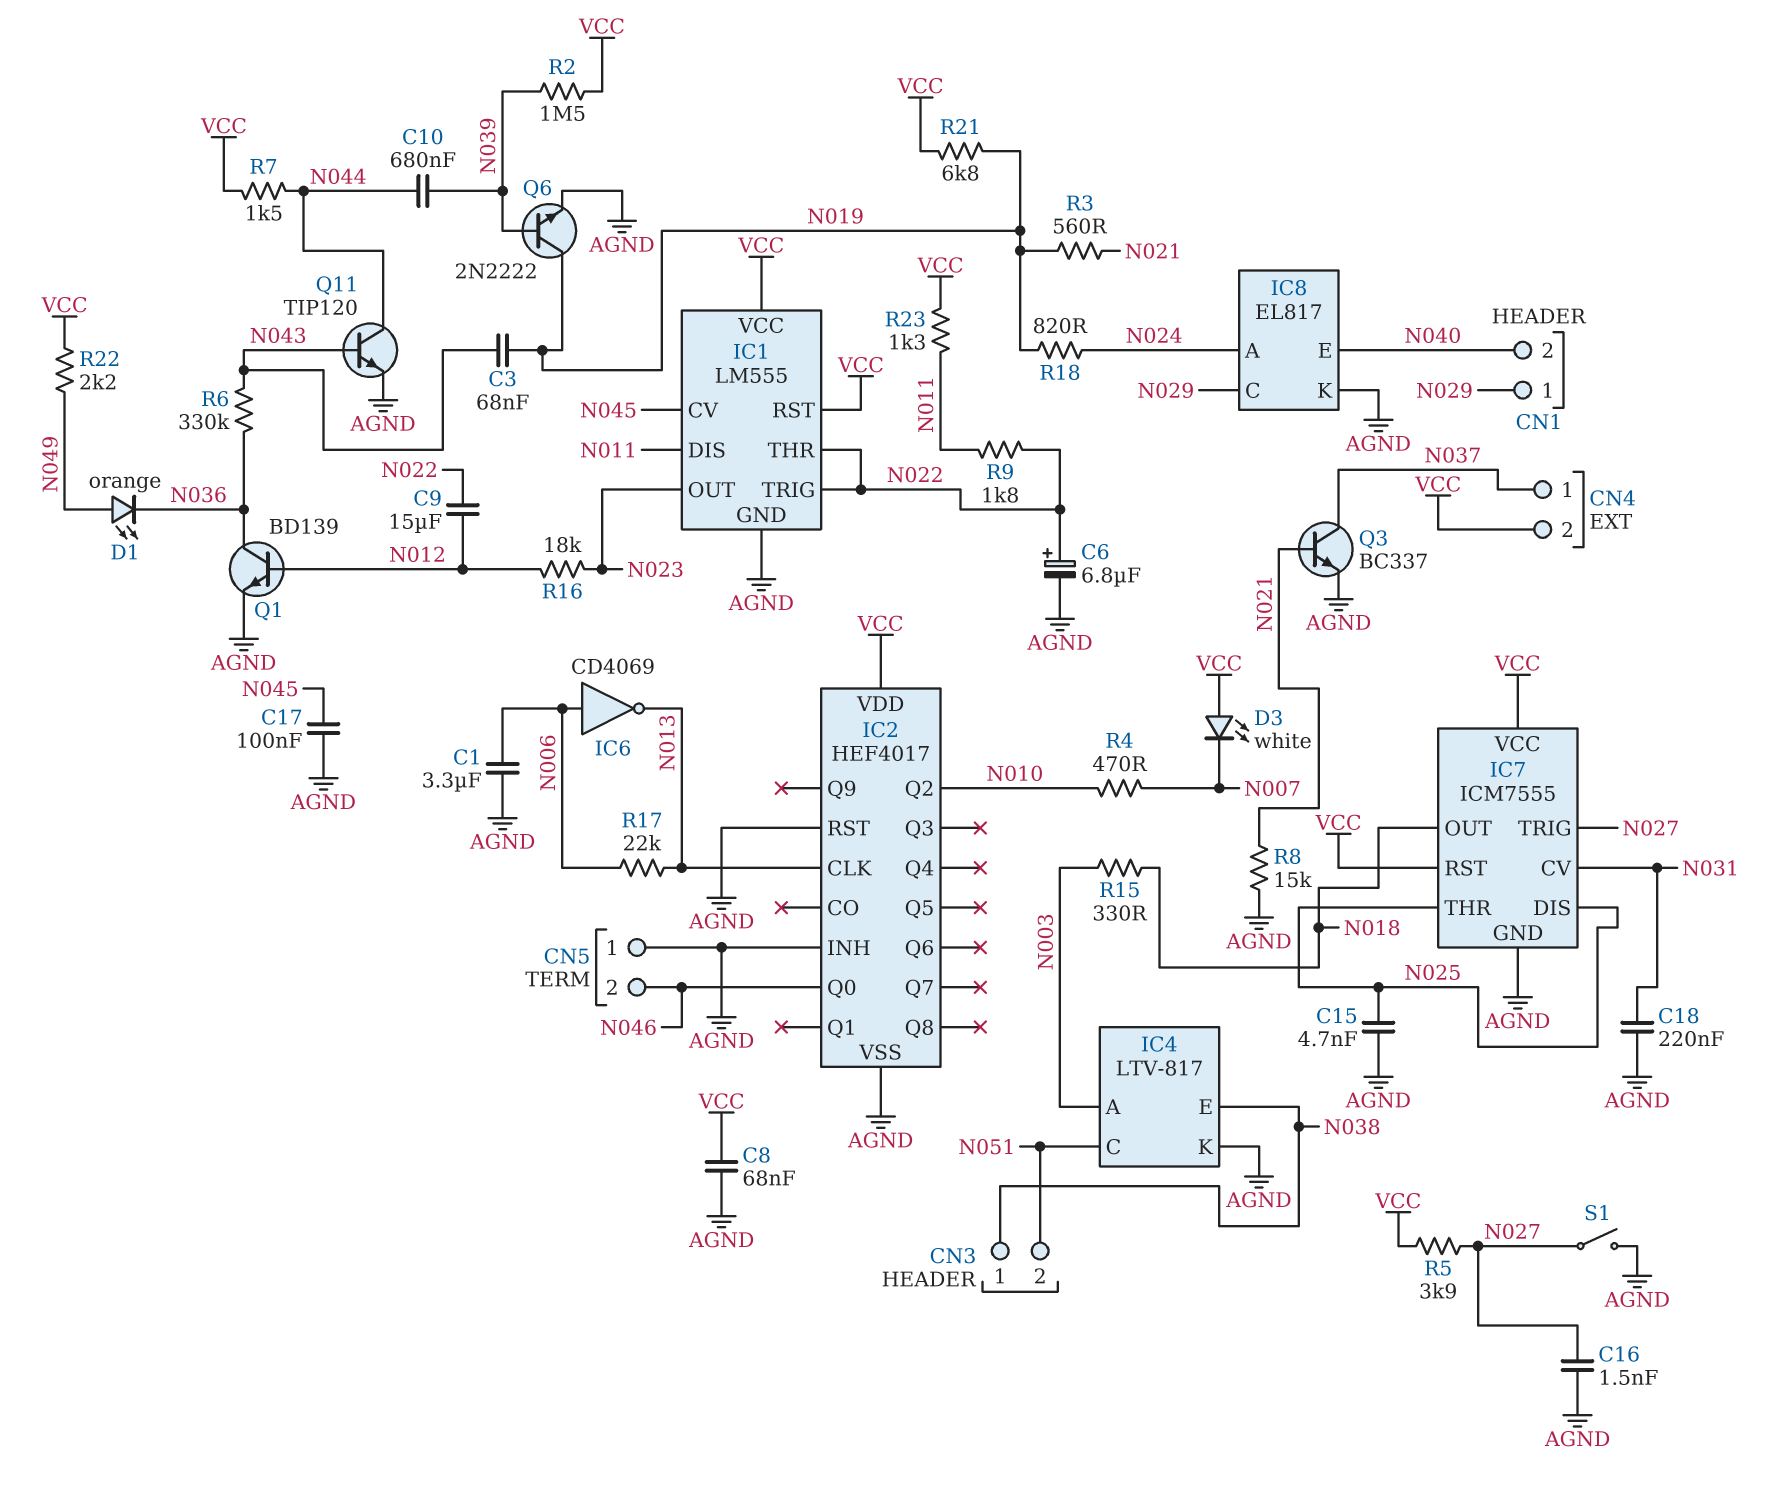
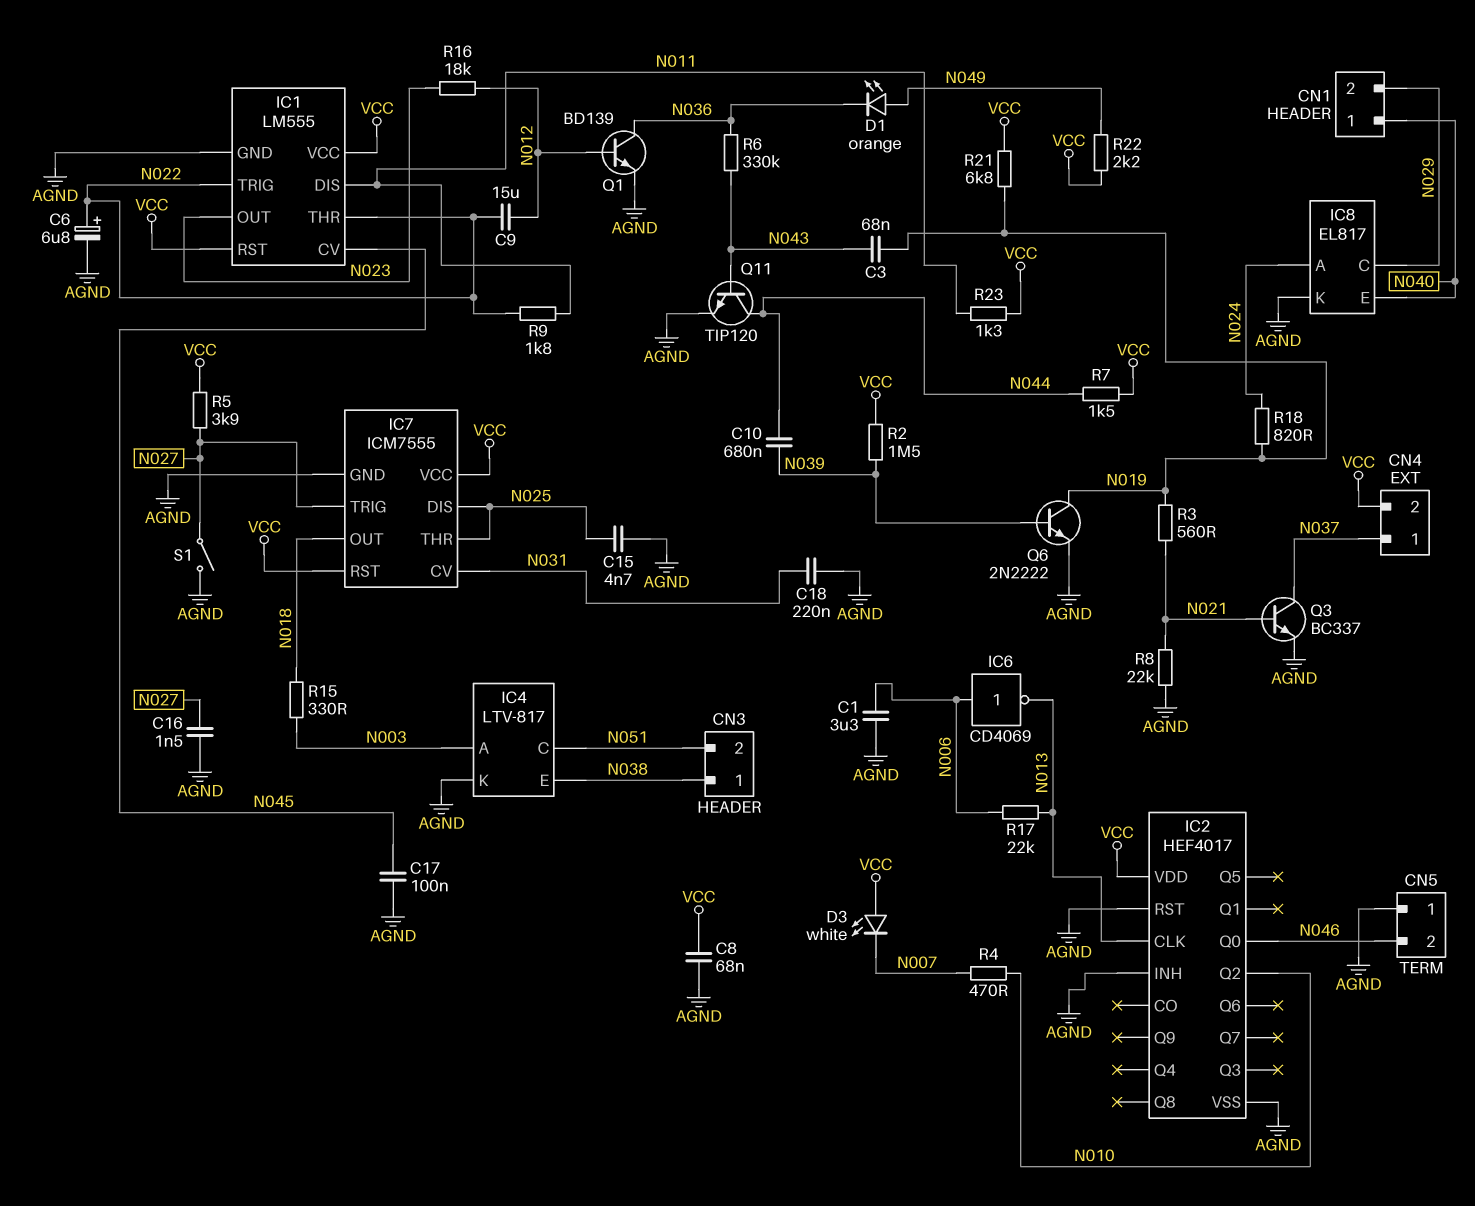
CN1 pin 1: N029 -> N040
CN1 pin 2: N040 -> N029
R8: 15k (AGND, N021) -> 22k (AGND, N021)

